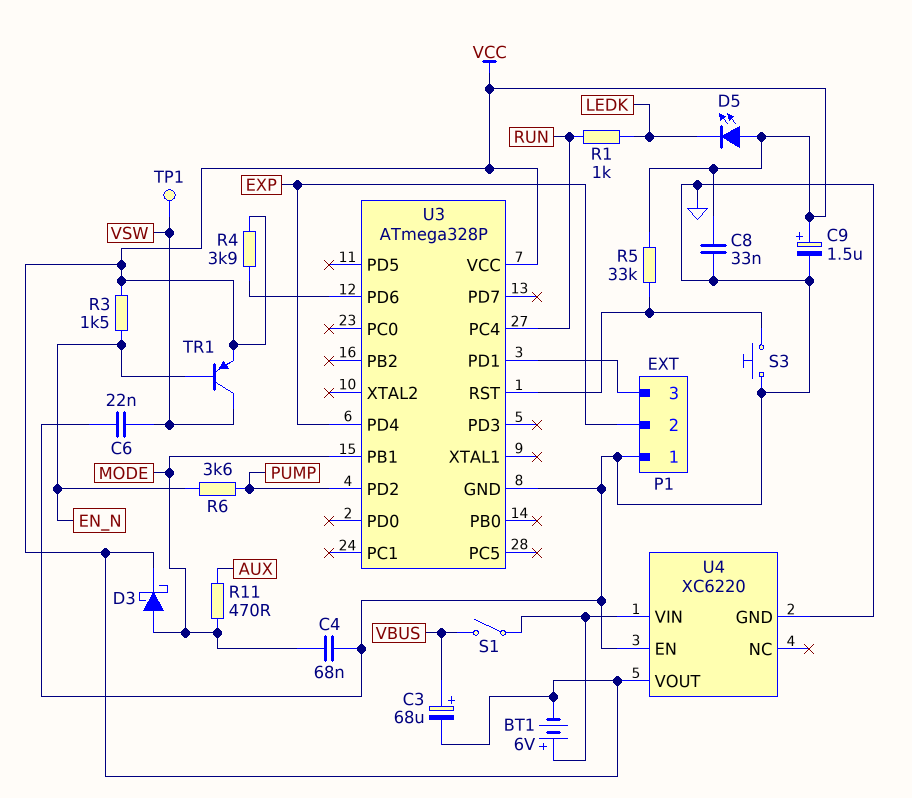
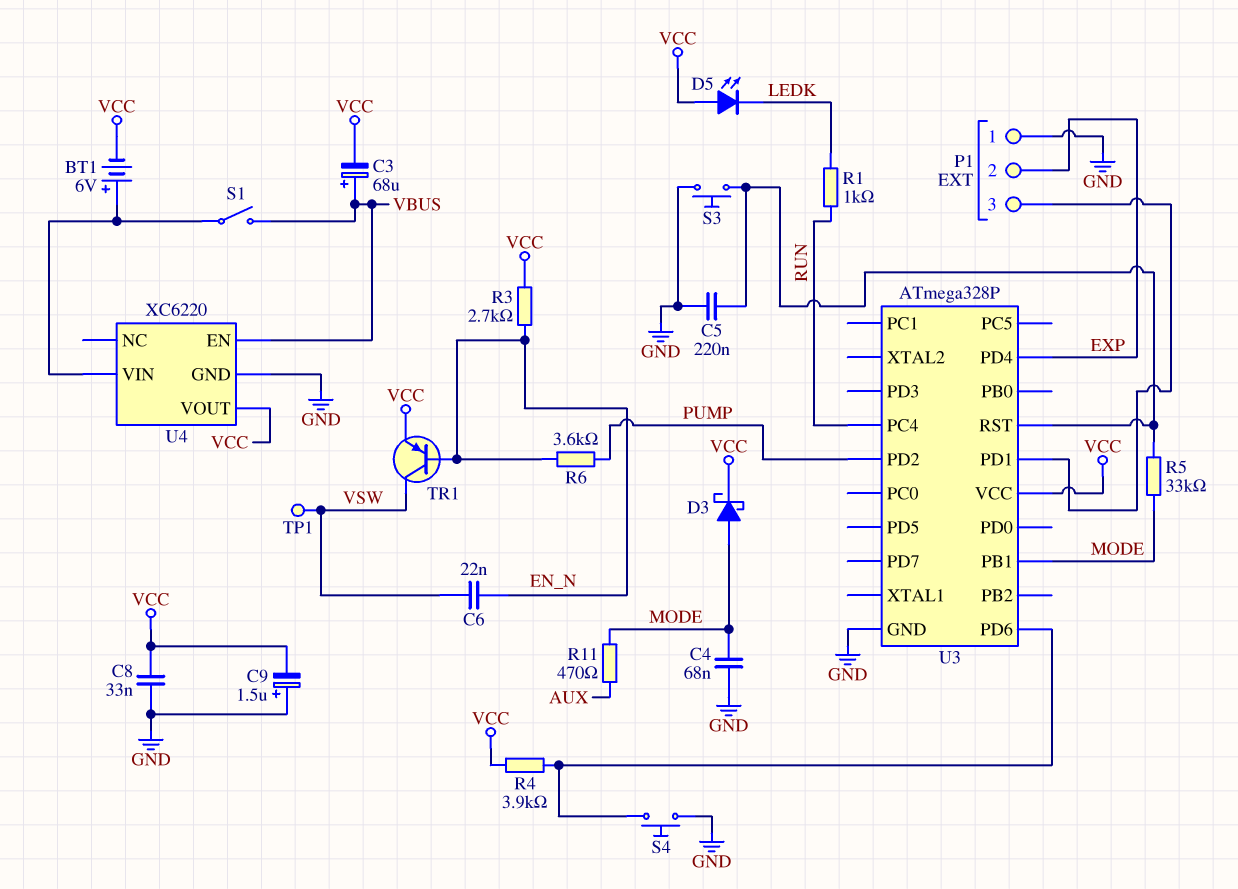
C5: none -> 220nF (GND, U3/RST)
C6: 22nF (GND, VSW) -> 22nF (EN_N, VSW)
C9: 1.5uF (plus VCC, minus GND) -> 1.5uF (plus GND, minus VCC)
R3: 1.5k (EN_N, VCC) -> 2.7k (EN_N, VCC)
R5: 33k (U3/RST, VCC) -> 33k (MODE, U3/RST)
S4: none -> button (GND, U3/PD6)
U4 pin EN: GND -> VBUS

